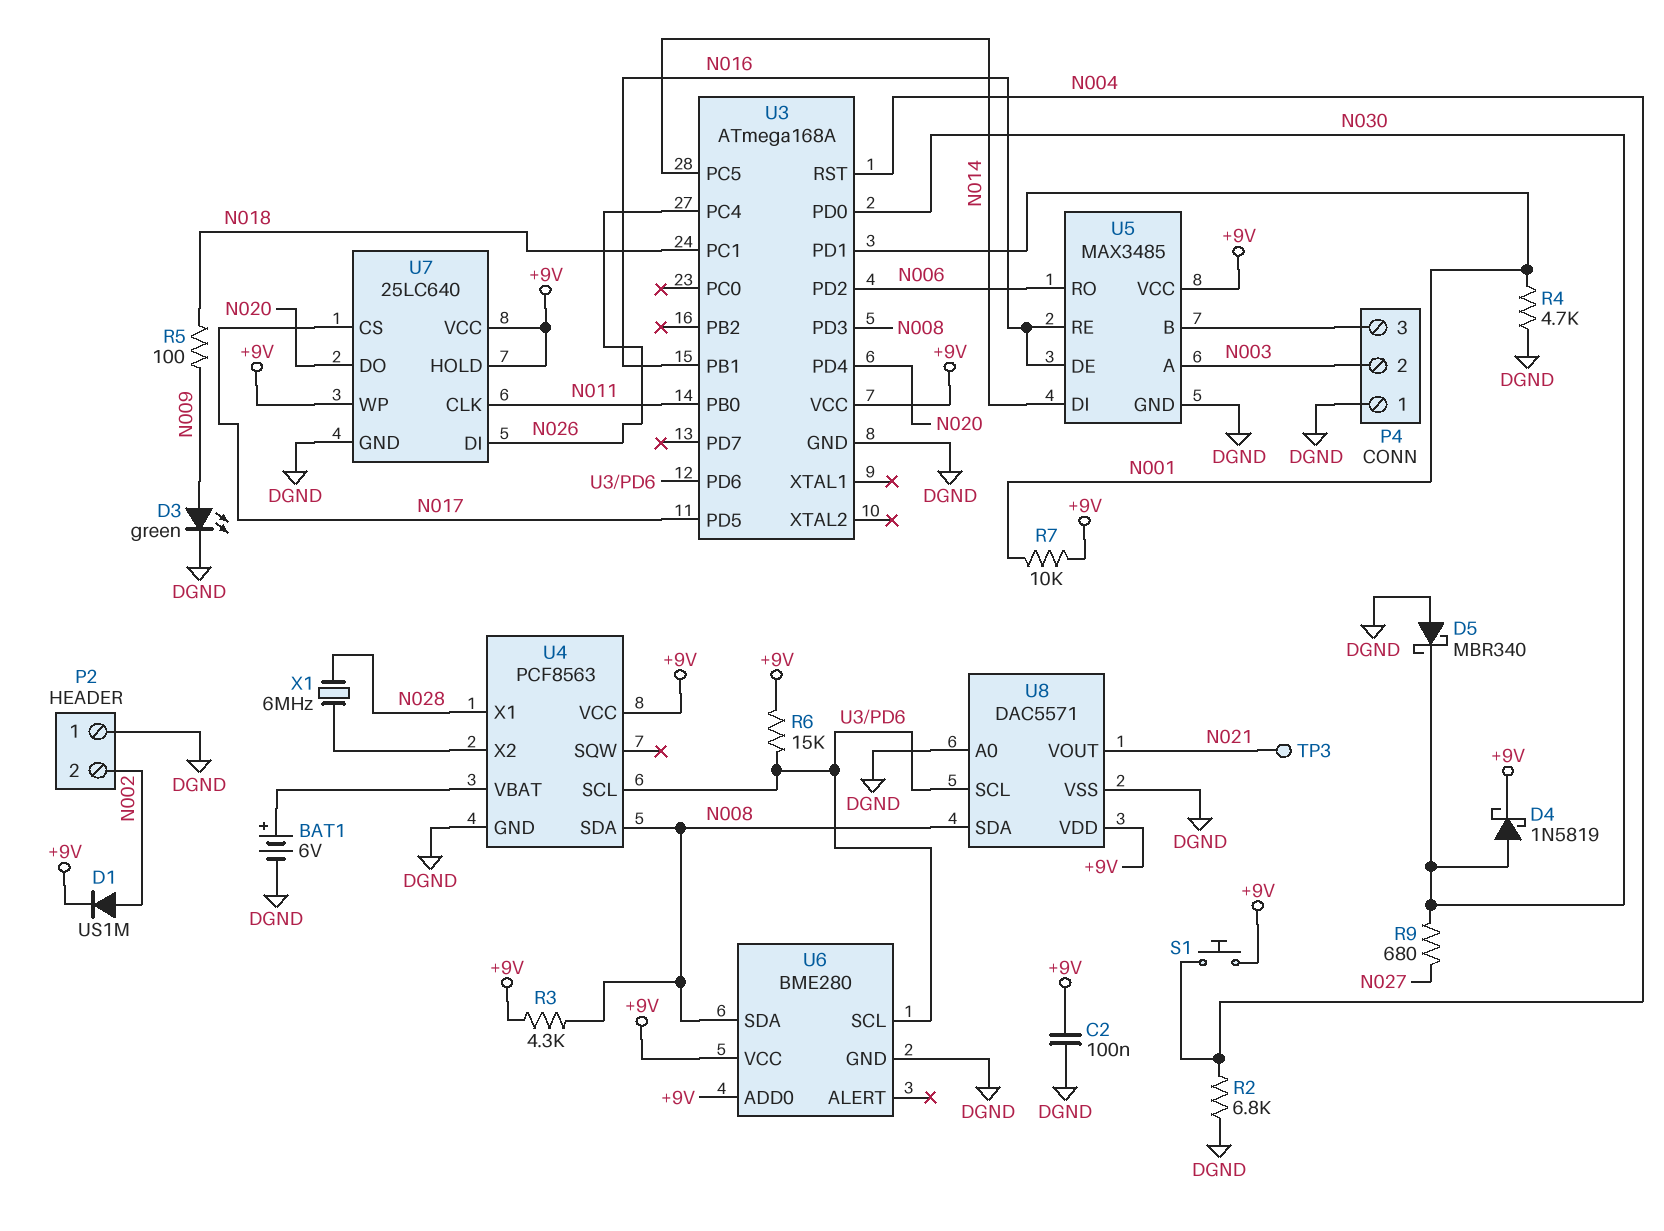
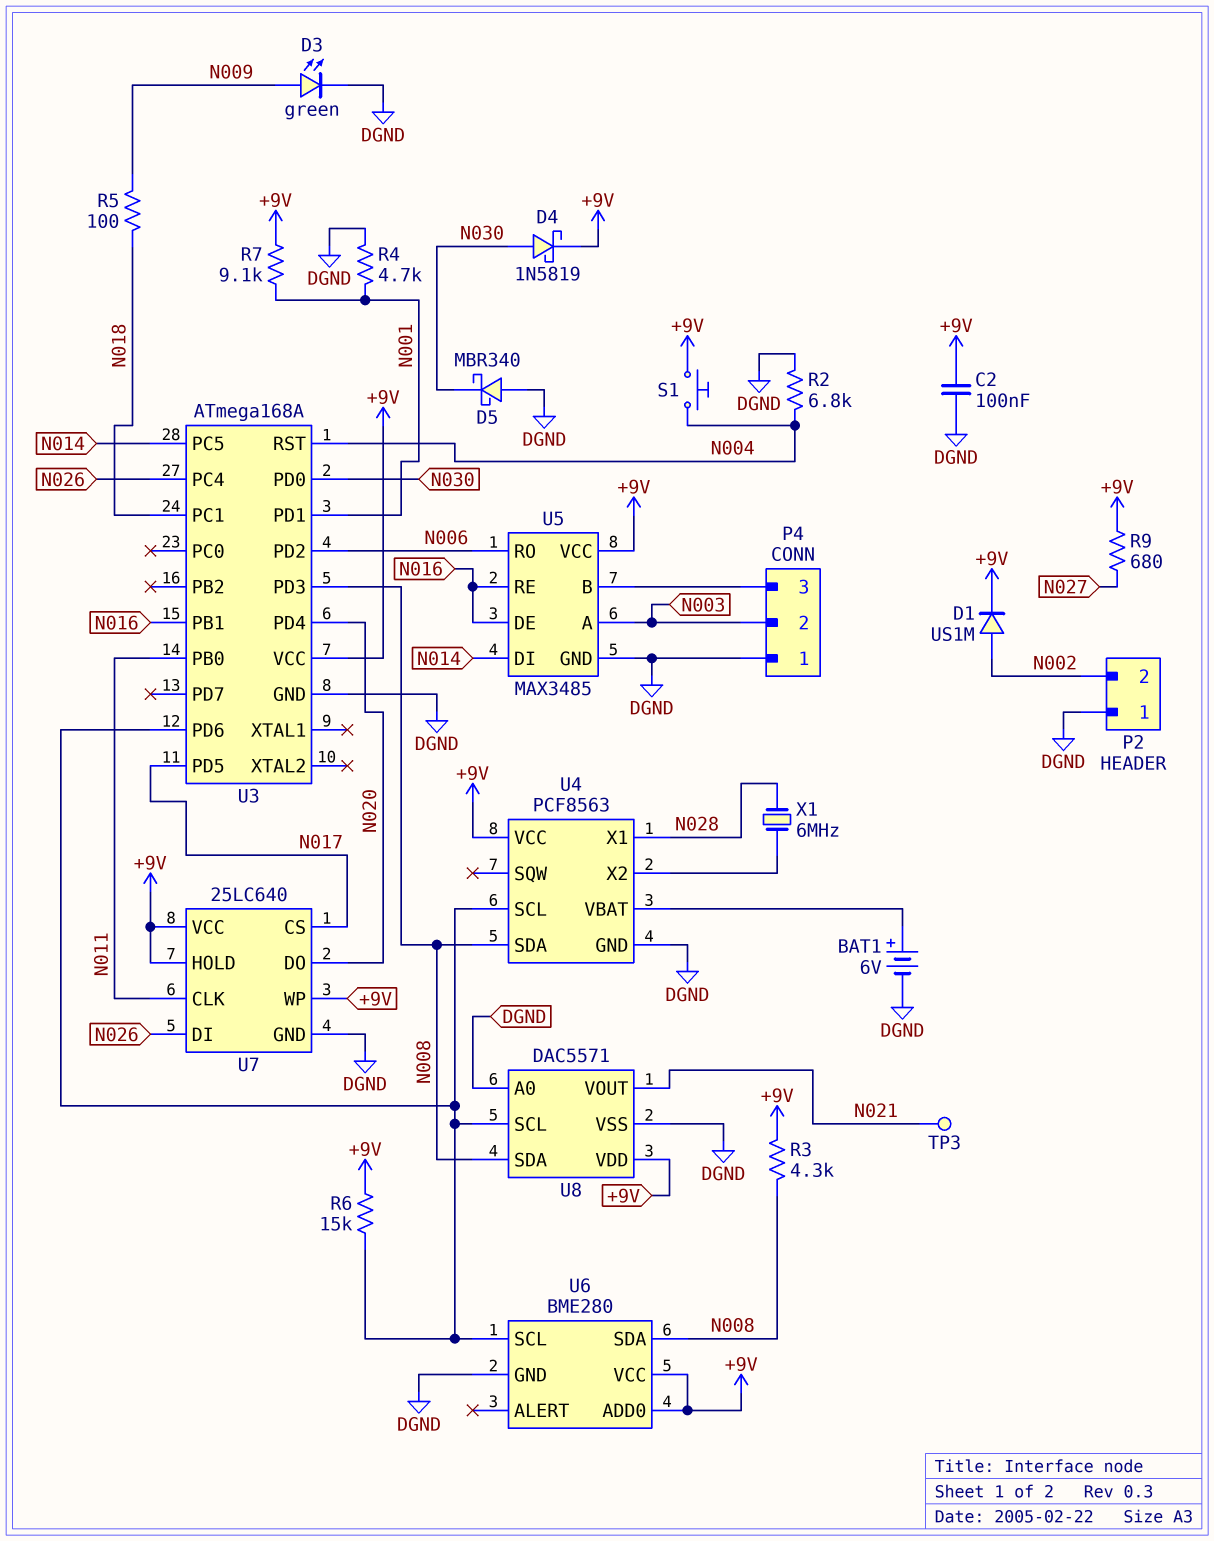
R7: 10k (+9V, N001) -> 9.1k (+9V, N001)
R9: 680 (N027, N030) -> 680 (+9V, N027)

